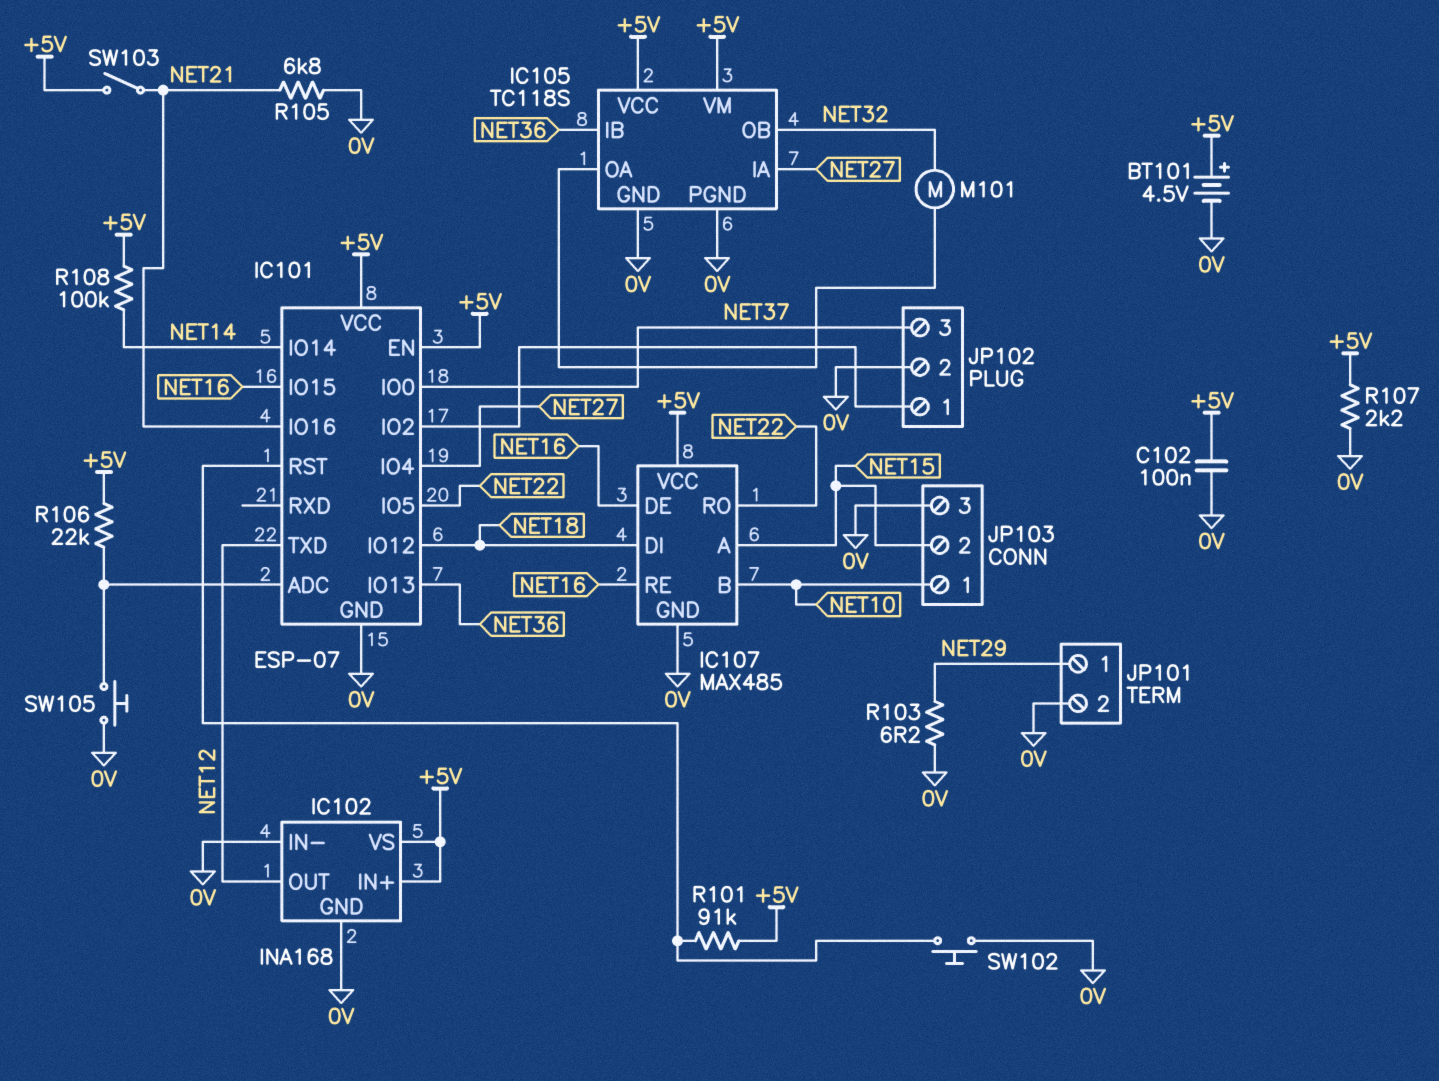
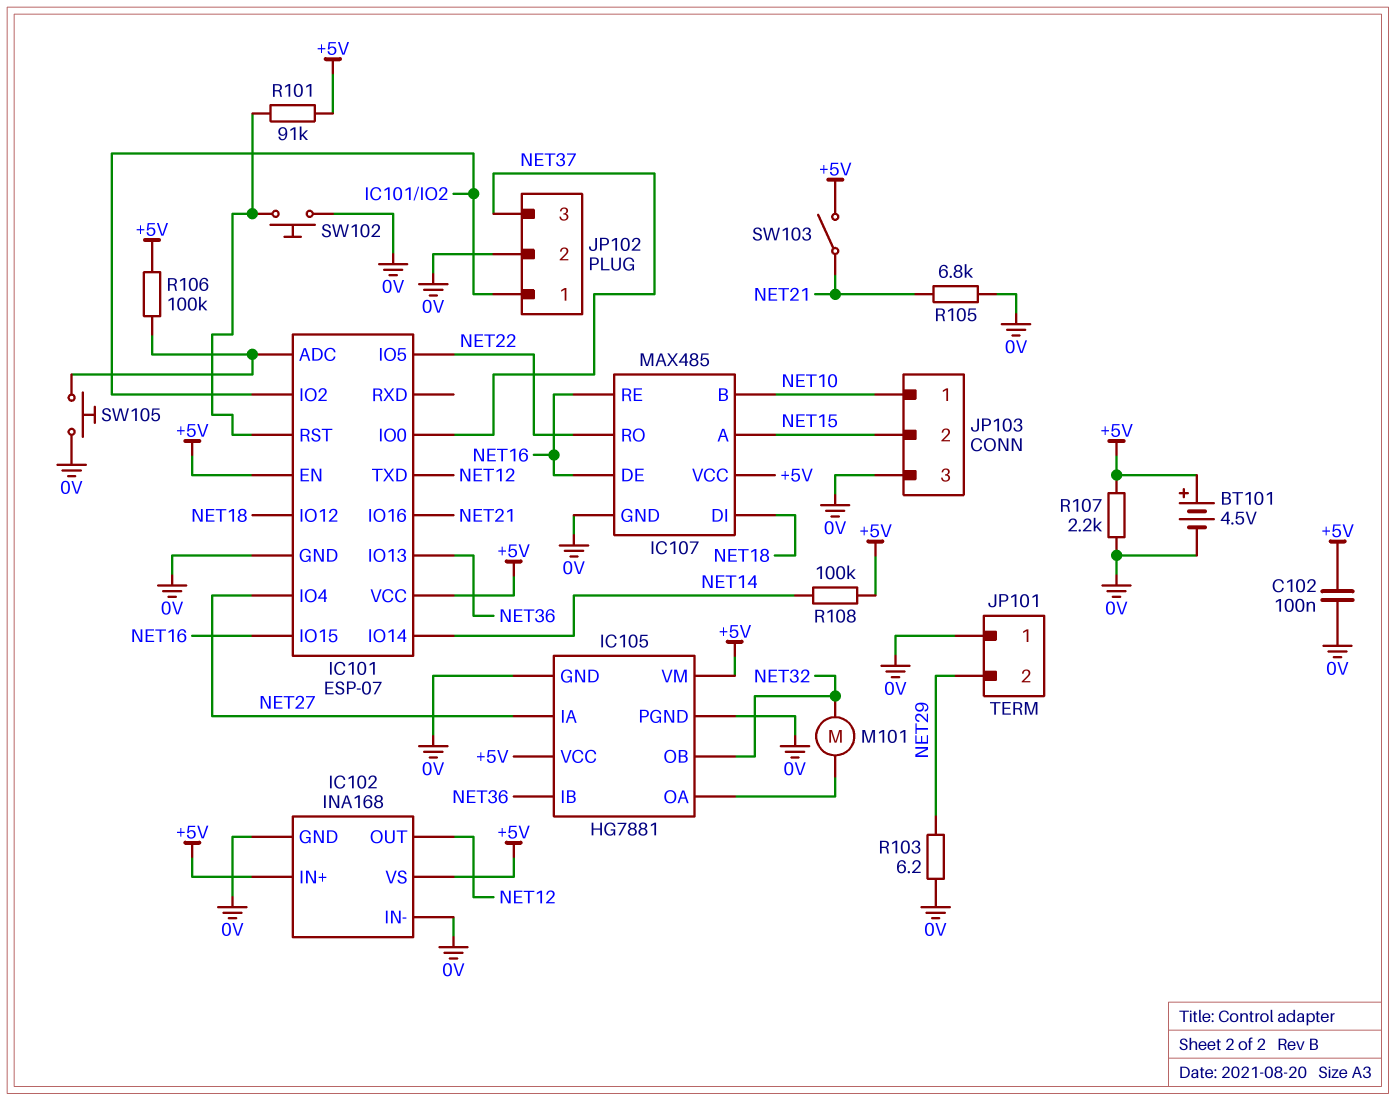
IC105: TC118S -> HG7881
JP101 pin 1: NET29 -> 0V
JP101 pin 2: 0V -> NET29
R106: 22k (+5V, IC101/ADC) -> 100k (+5V, IC101/ADC)

